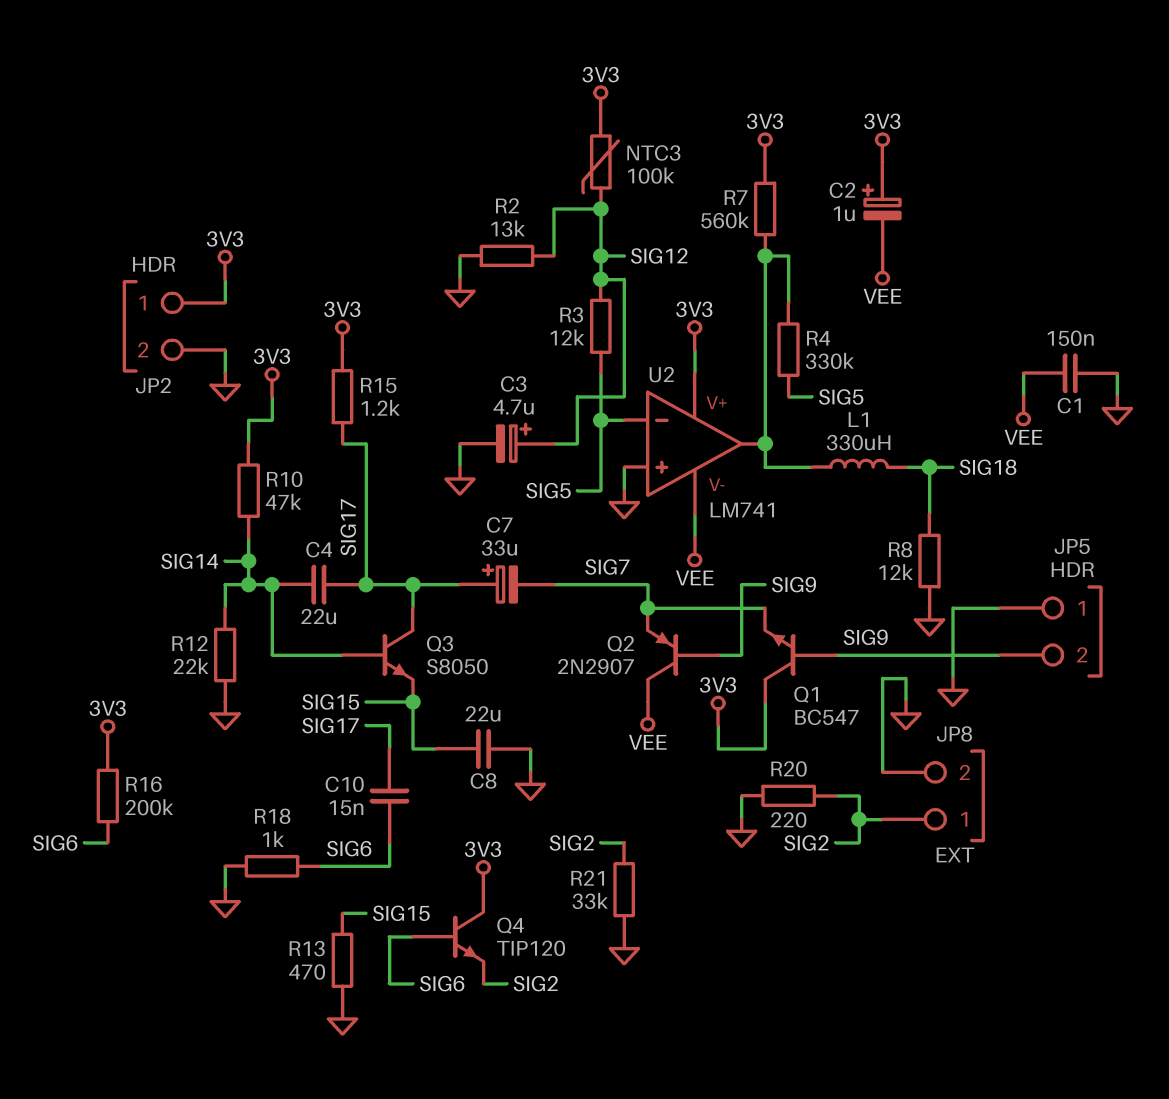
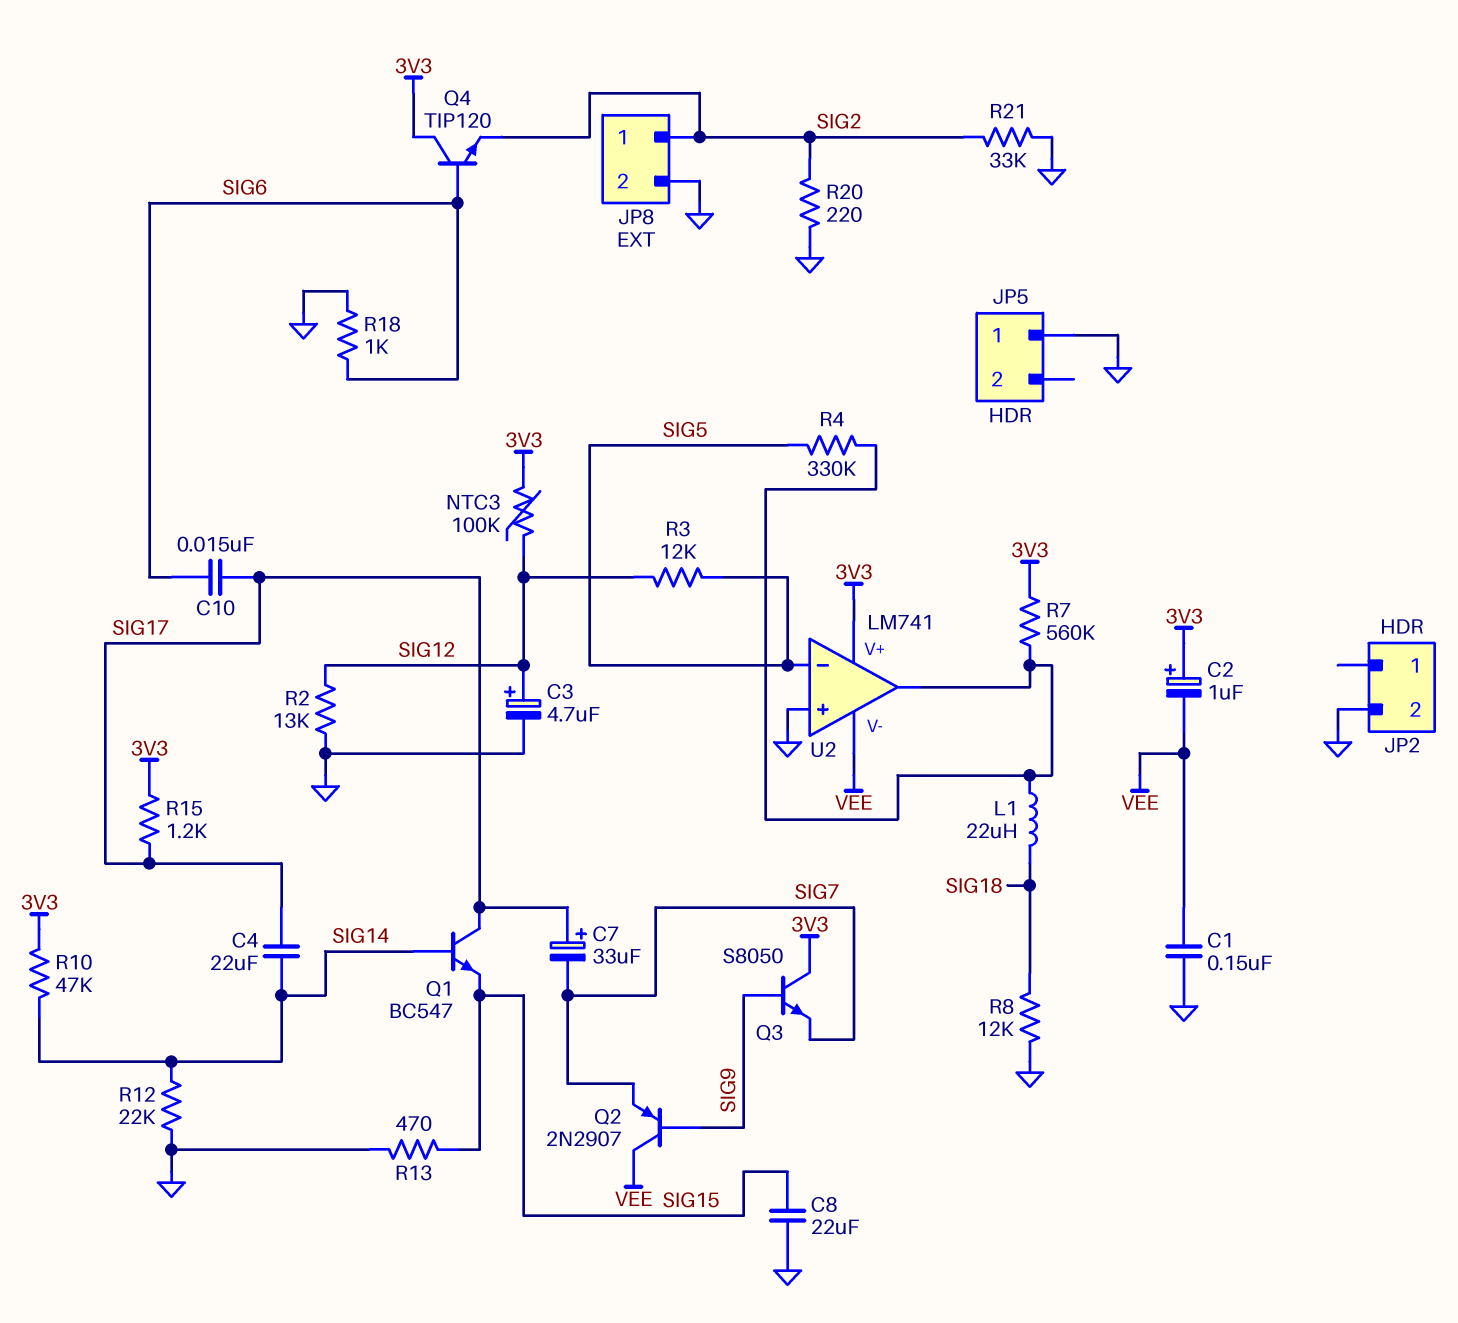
JP2 pin 1: 3V3 -> none
JP5 pin 2: SIG9 -> none
L1: 330uH (SIG18, U2/out) -> 22uH (SIG18, U2/out)
Q1: NPN BC547 (B SIG9, C 3V3, E SIG7) -> NPN BC547 (B SIG14, C SIG17, E SIG15)
Q3: NPN S8050 (B SIG14, C SIG17, E SIG15) -> NPN S8050 (B SIG9, C 3V3, E SIG7)
R16: 200k (3V3, SIG6) -> none

